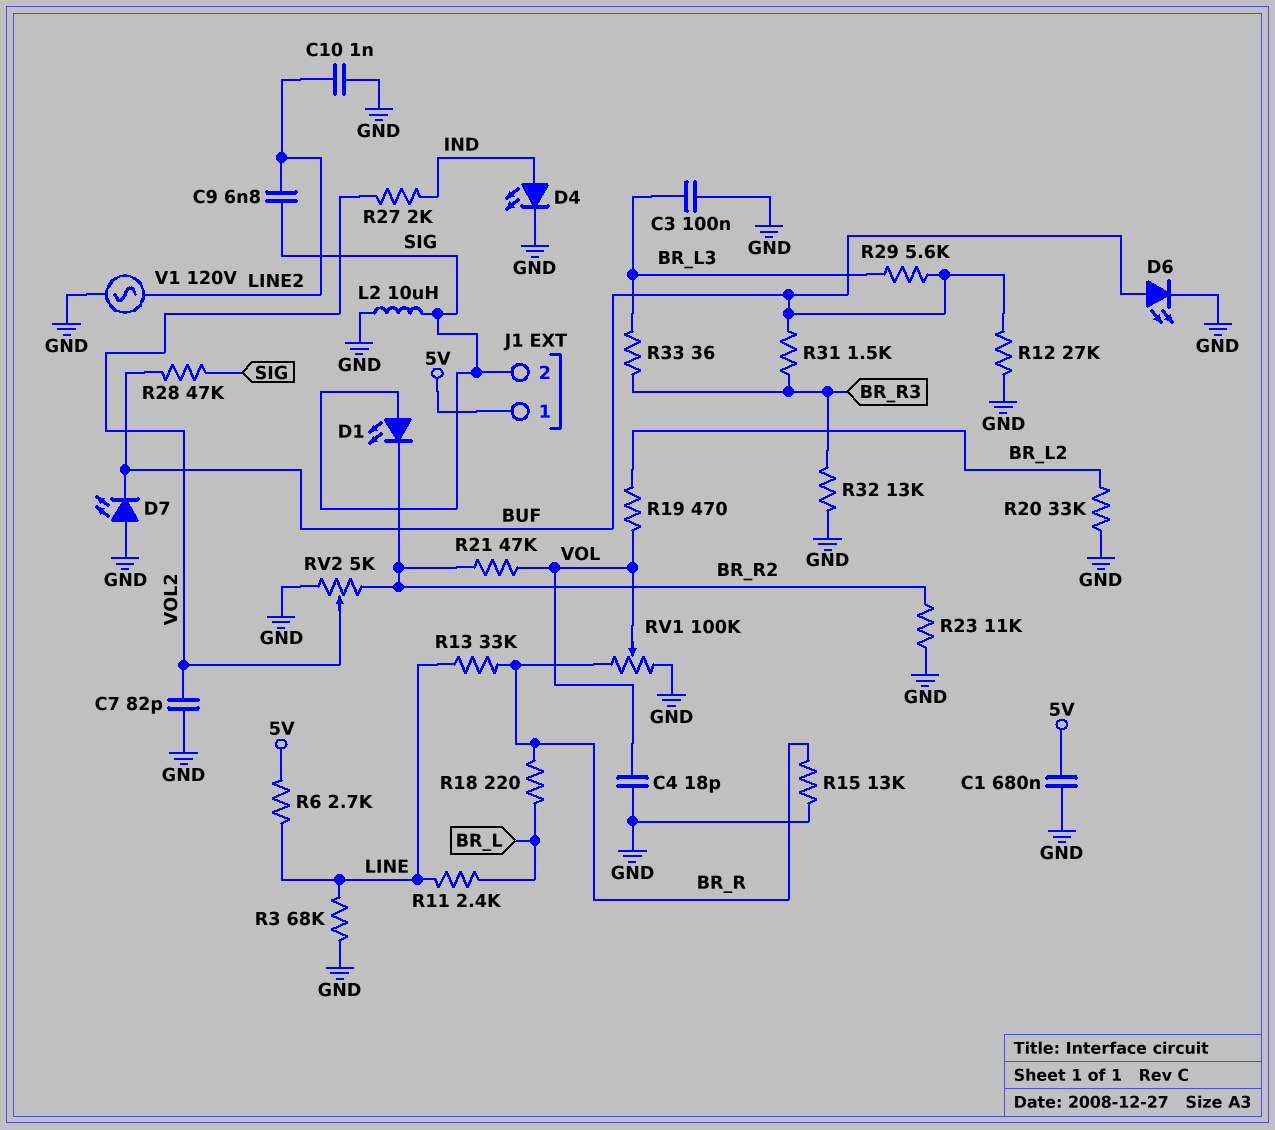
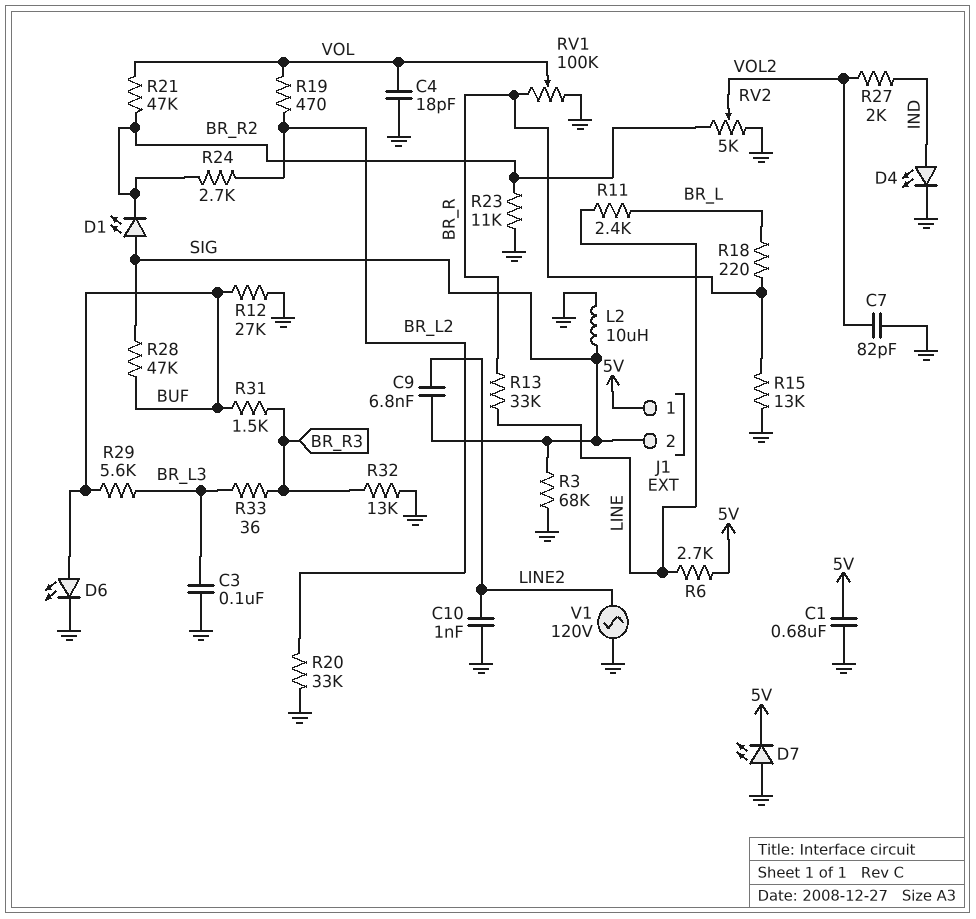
D7: LED (A GND, K BUF) -> LED (A GND, K 5V)
R3: 68k (GND, LINE) -> 68k (GND, SIG)
R24: none -> 2.7k (BR_L2, BR_R2)

